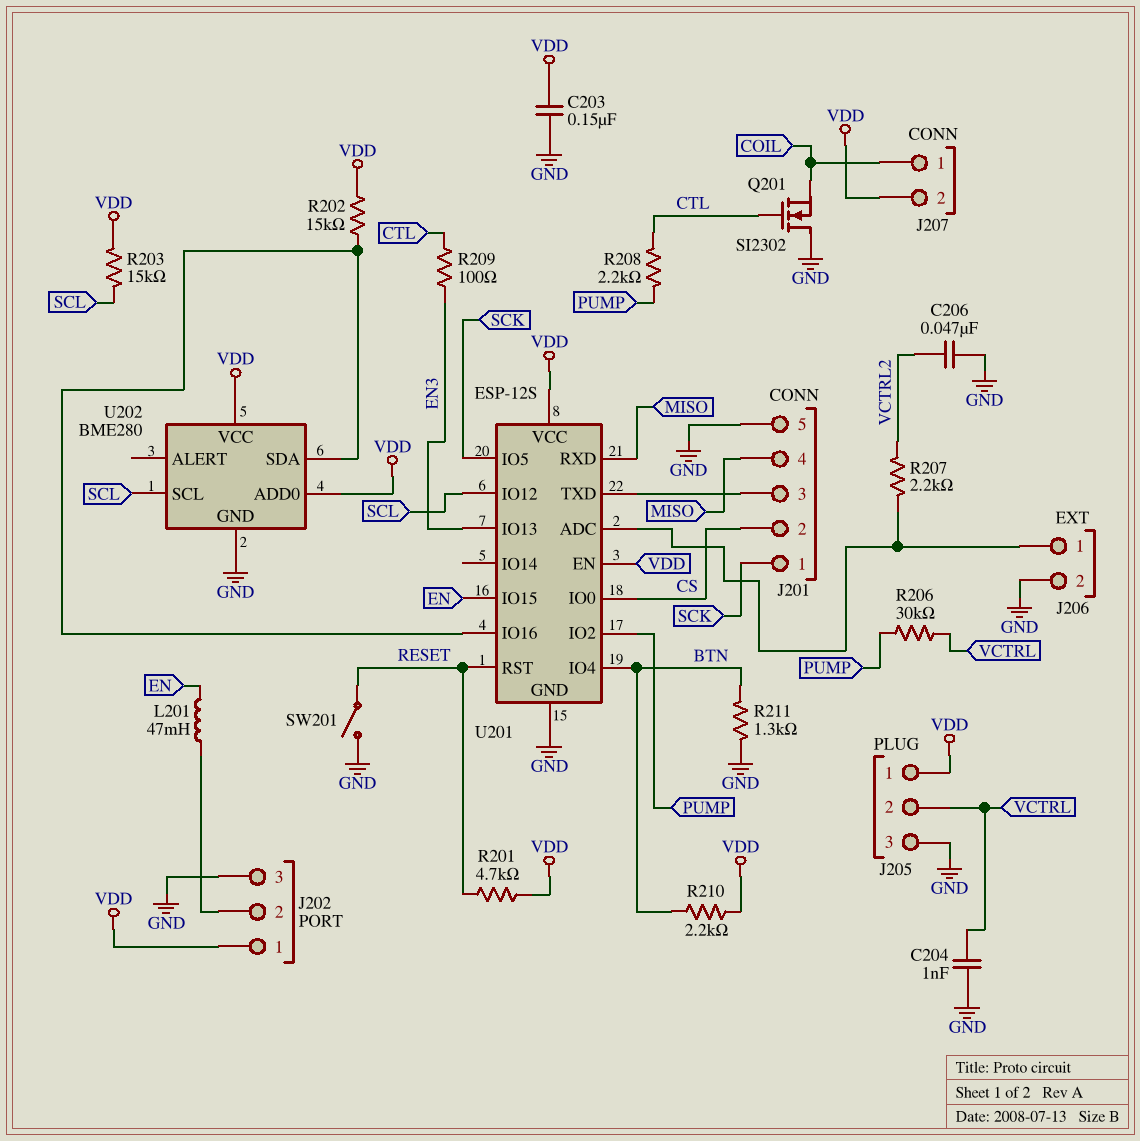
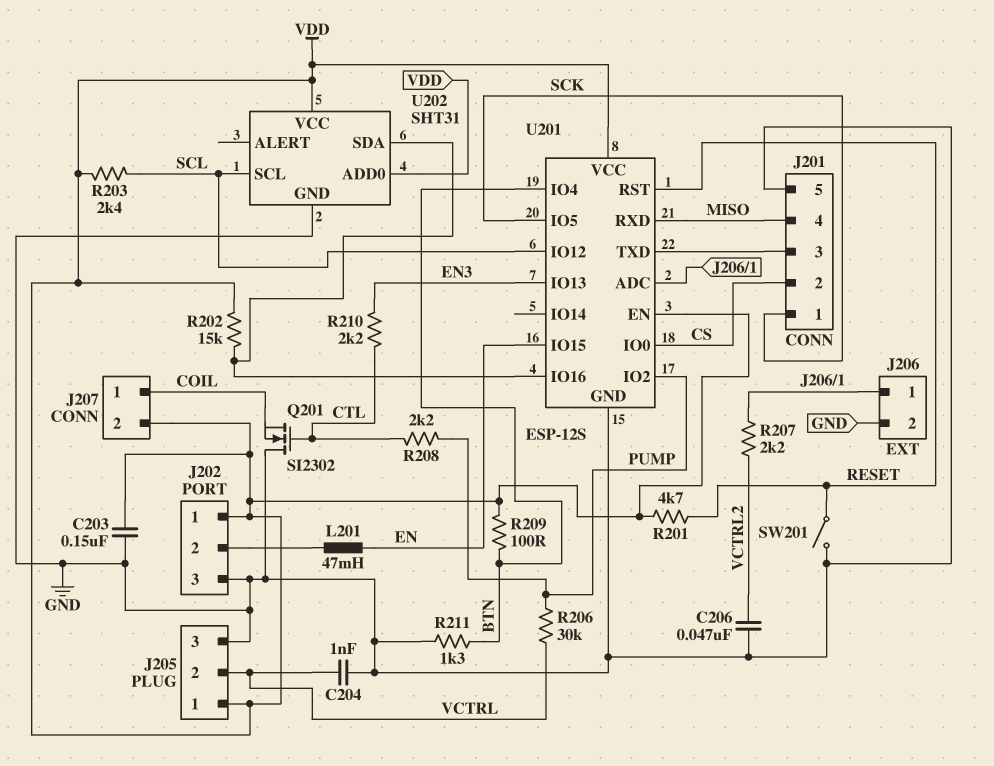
R203: 15k (SCL, VDD) -> 2.4k (SCL, VDD)
R209: 100 (CTL, EN3) -> 100 (BTN, VDD)
R210: 2.2k (BTN, VDD) -> 2.2k (CTL, EN3)
U202: BME280 -> SHT31

